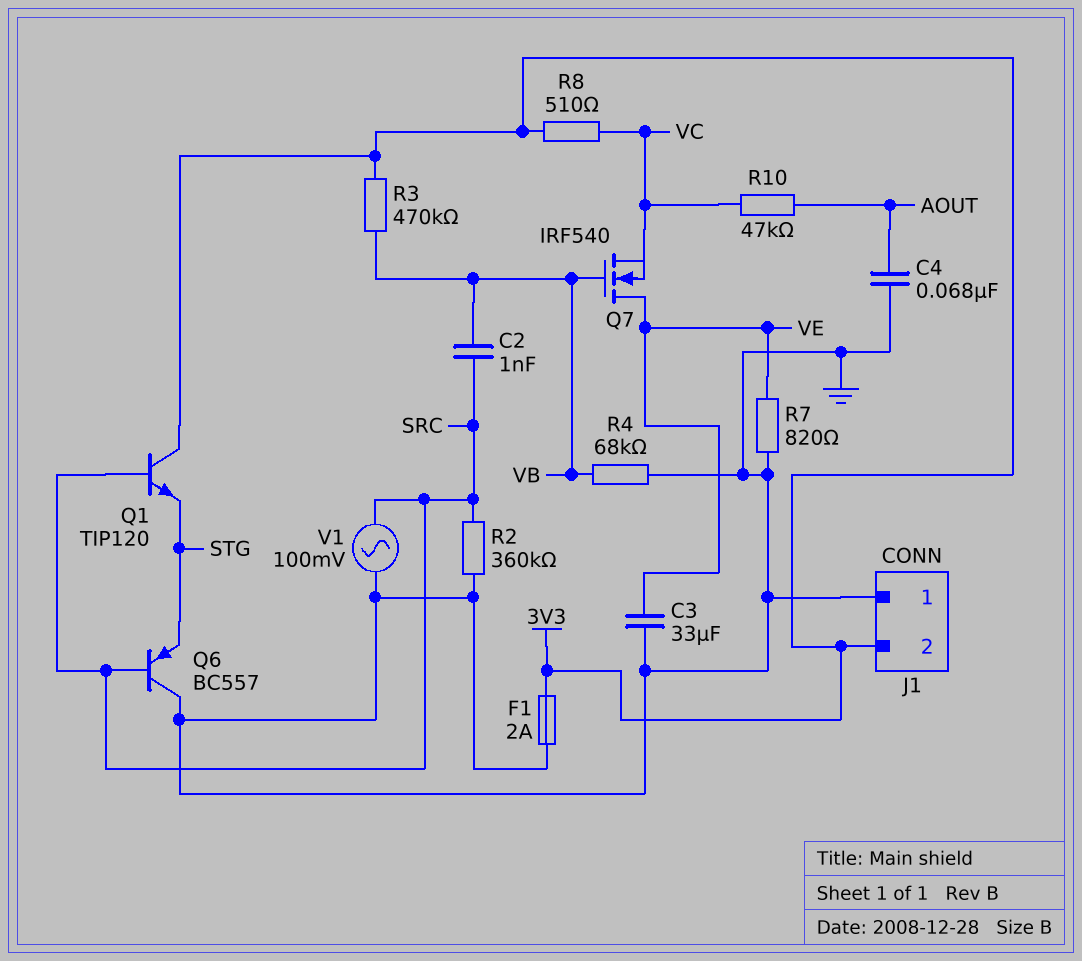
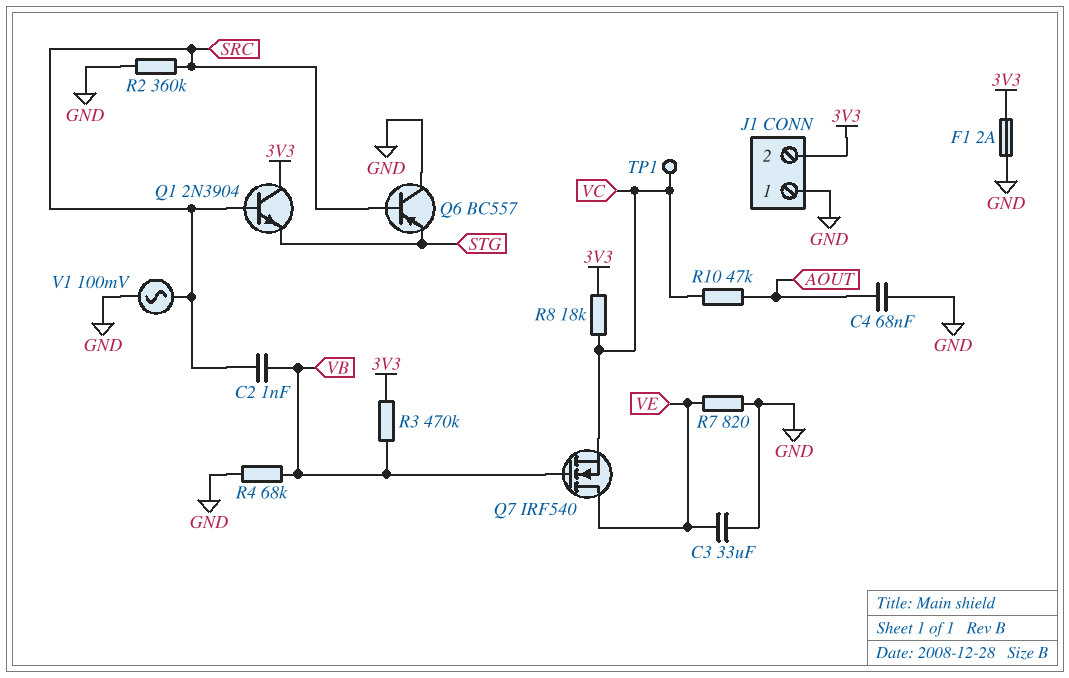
Q1: NPN TIP120 (B SRC, C 3V3, E STG) -> NPN 2N3904 (B SRC, C 3V3, E STG)
R8: 510 (3V3, VC) -> 18k (3V3, VC)
TP1: none -> test point (VC)

